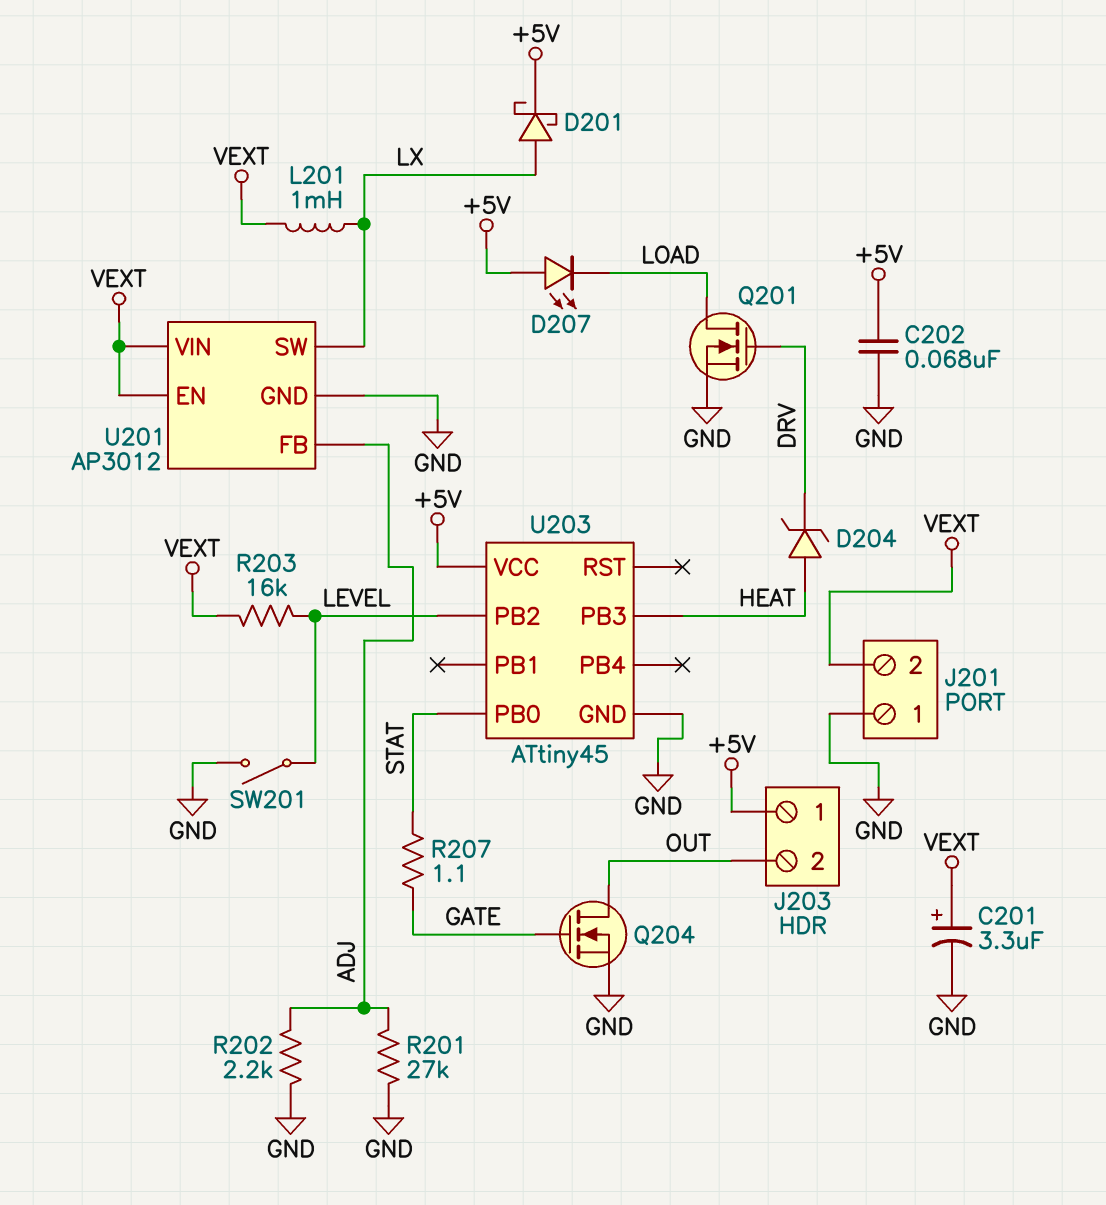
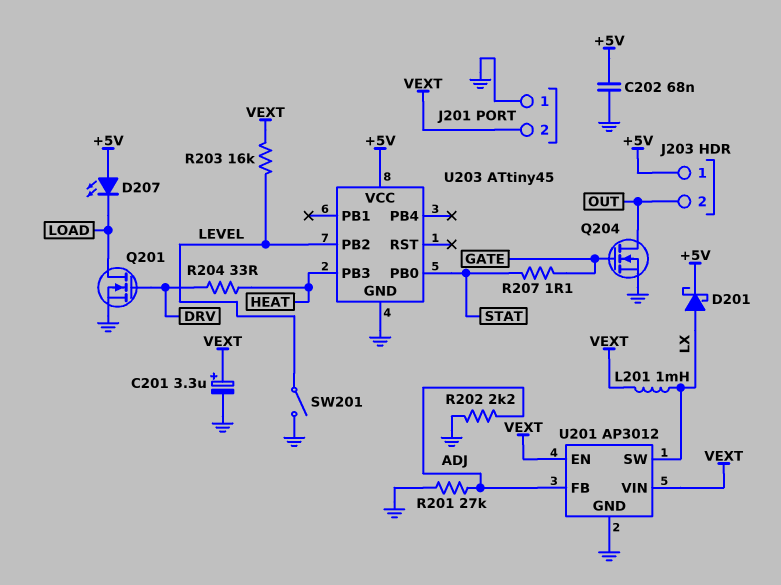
D204: zener (A HEAT, K DRV) -> none
R204: none -> 33 (DRV, HEAT)

